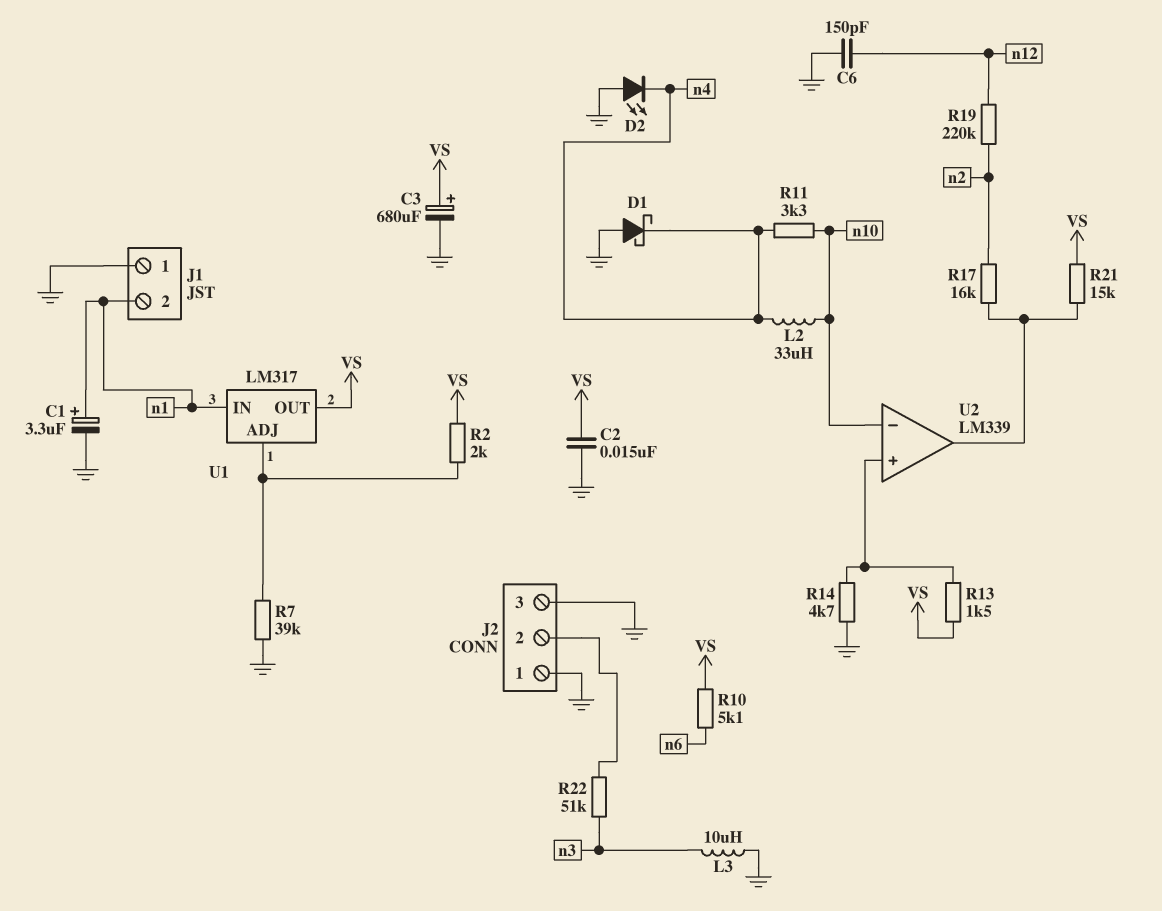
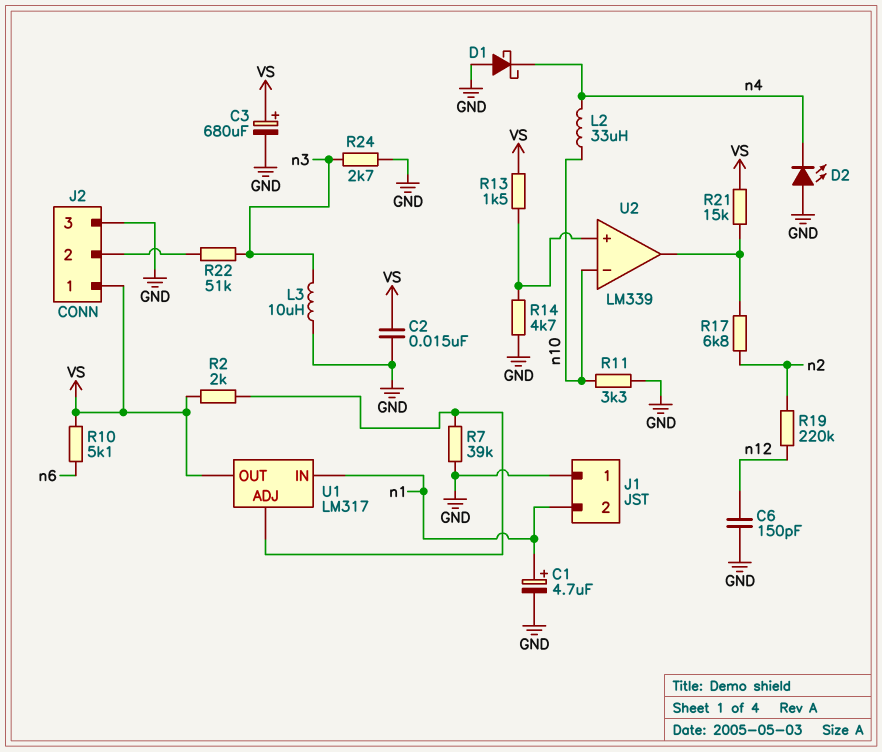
C1: 3.3uF (plus n1, minus GND) -> 4.7uF (plus n1, minus GND)
J2 pin 1: GND -> VS
R11: 3.3k (n4, n10) -> 3.3k (GND, n10)
R17: 16k (U2/out, n2) -> 6.8k (U2/out, n2)
R24: none -> 2.7k (GND, n3)

